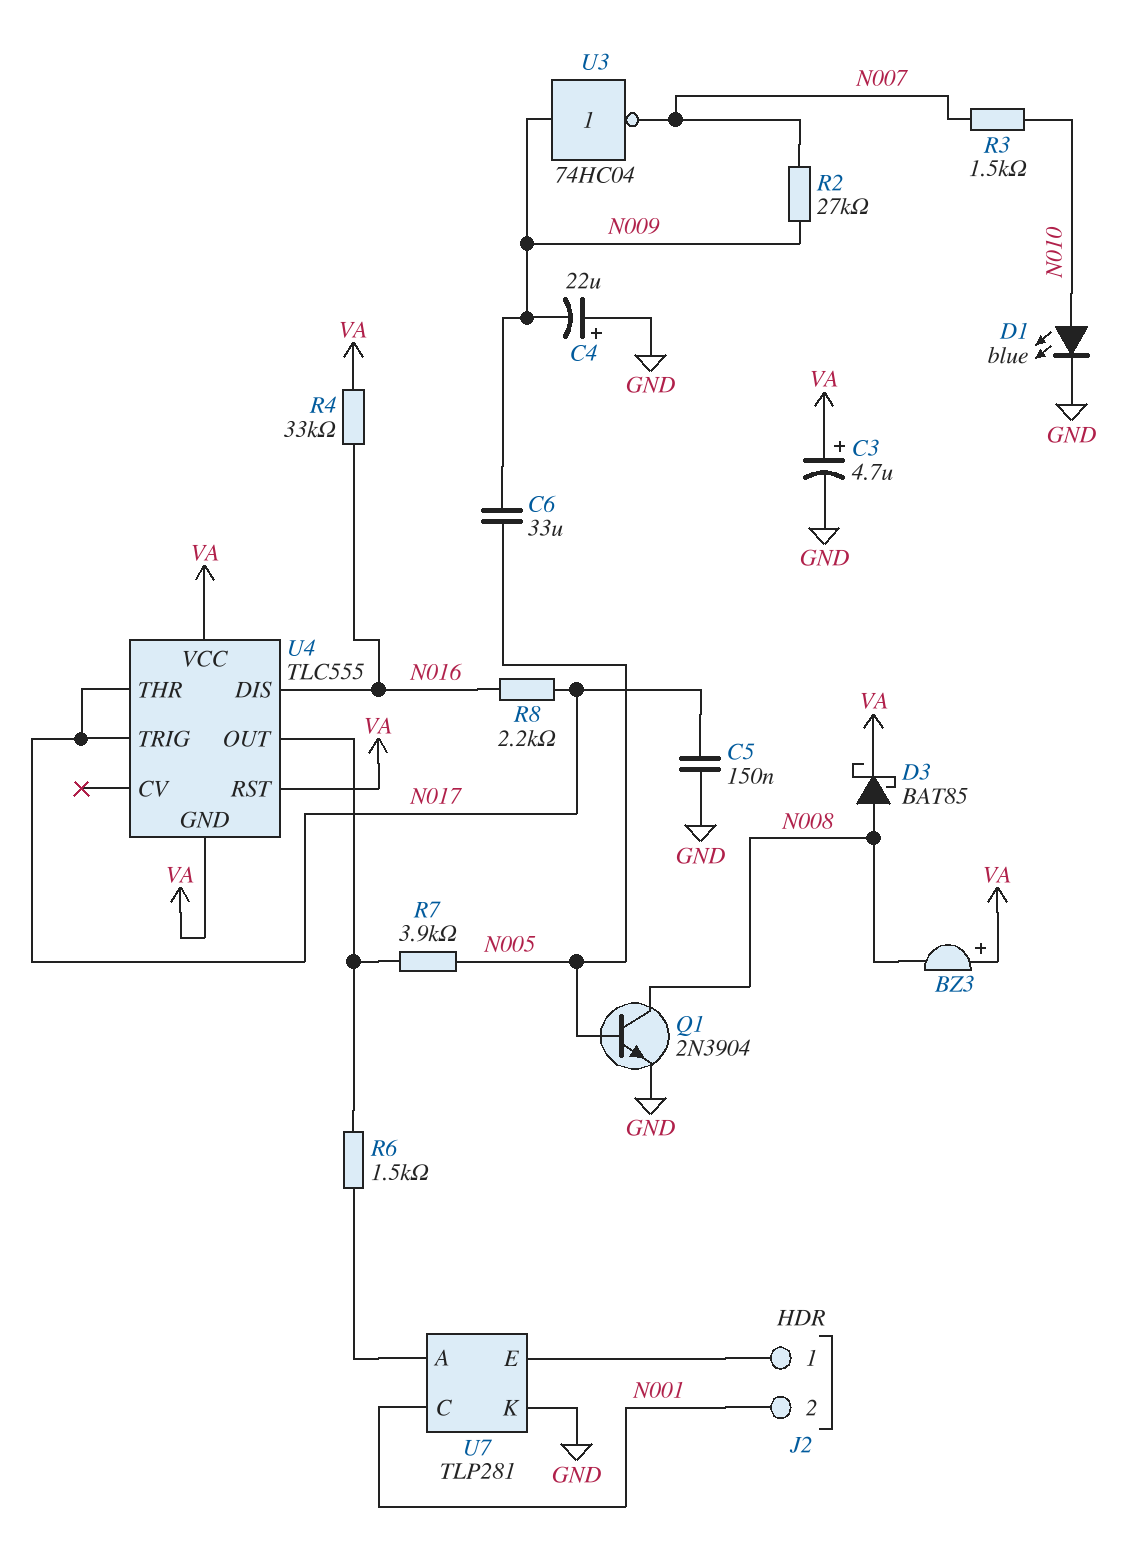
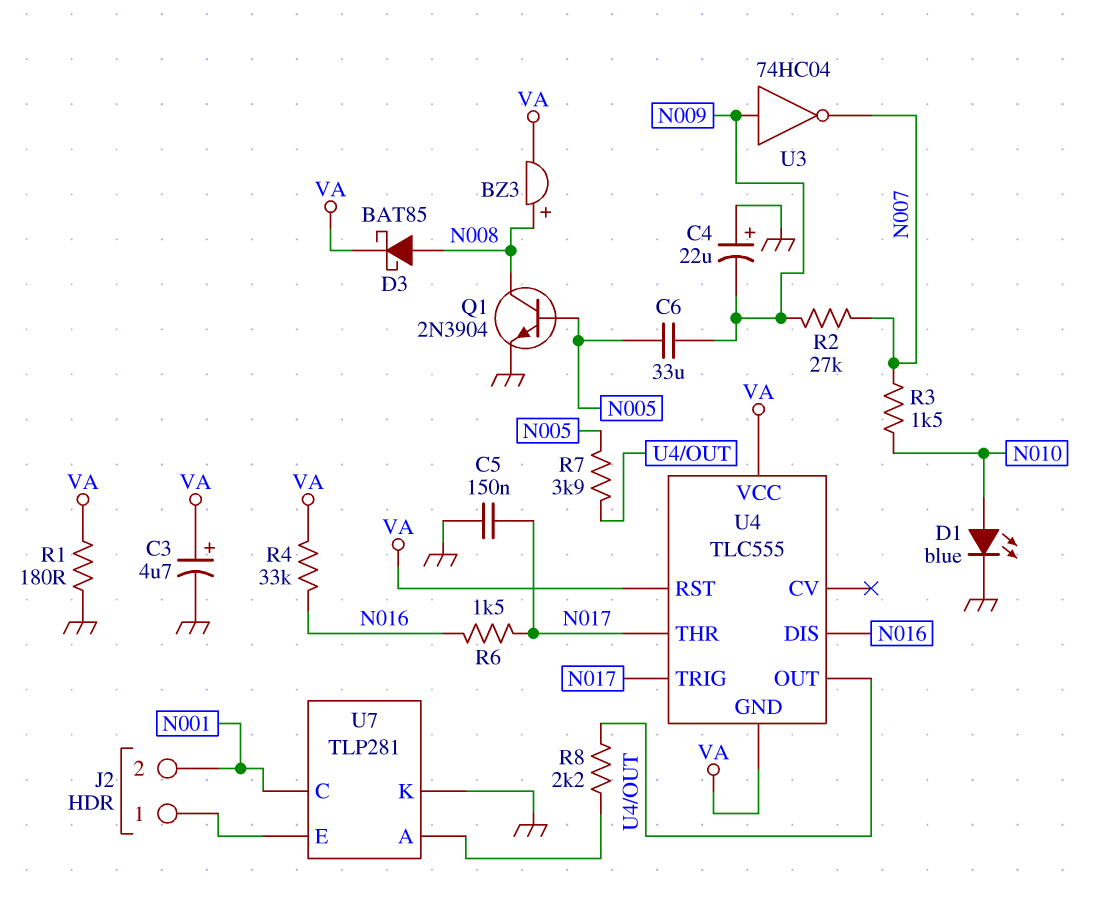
BZ3: buzzer (plus VA, minus N008) -> buzzer (plus N008, minus VA)
R1: none -> 180 (GND, VA)
R6: 1.5k (U4/OUT, U7/A) -> 1.5k (N016, N017)
R8: 2.2k (N016, N017) -> 2.2k (U4/OUT, U7/A)

